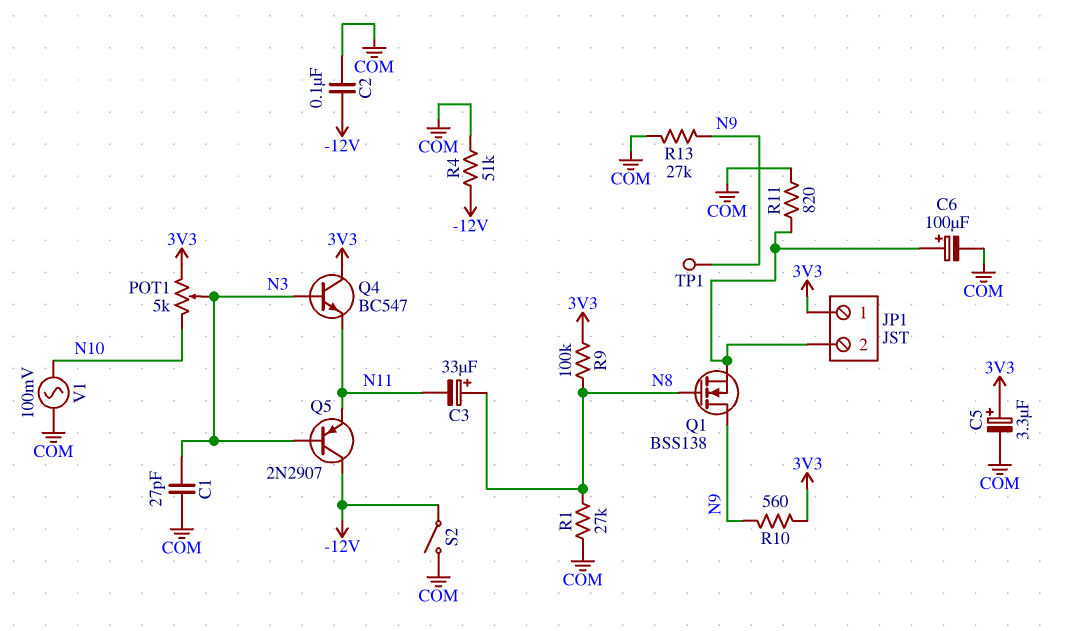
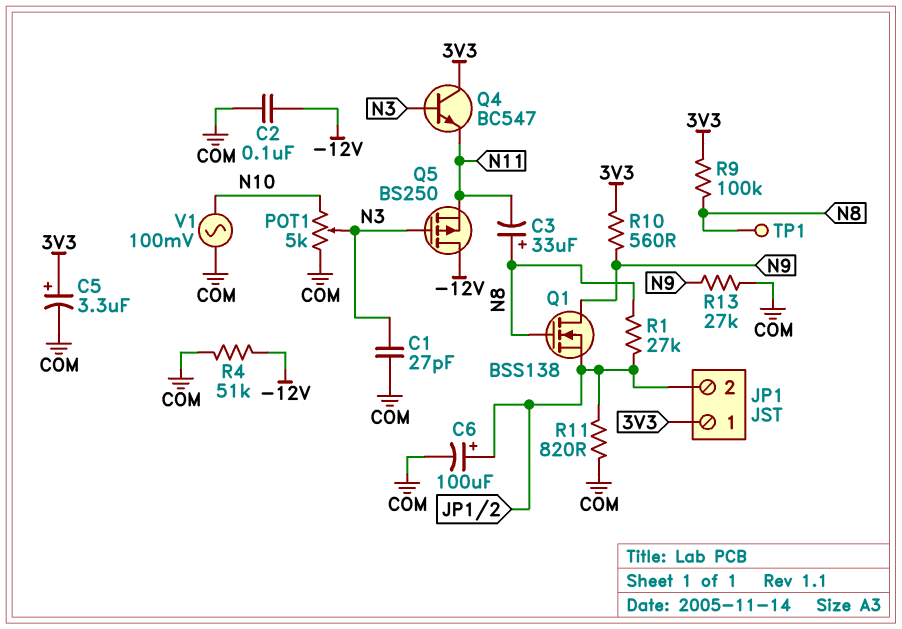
POT1: 5k (3V3, N10, wiper N3) -> 5k (COM, N10, wiper N3)
Q5: PNP 2N2907 (B N3, C -12V, E N11) -> PMOS BS250 (G N3, D -12V, S N11)
R1: 27k (COM, N8) -> 27k (JP1/2, N8)
S2: switch (-12V, COM) -> none
TP1: test point (N9) -> test point (N8)

